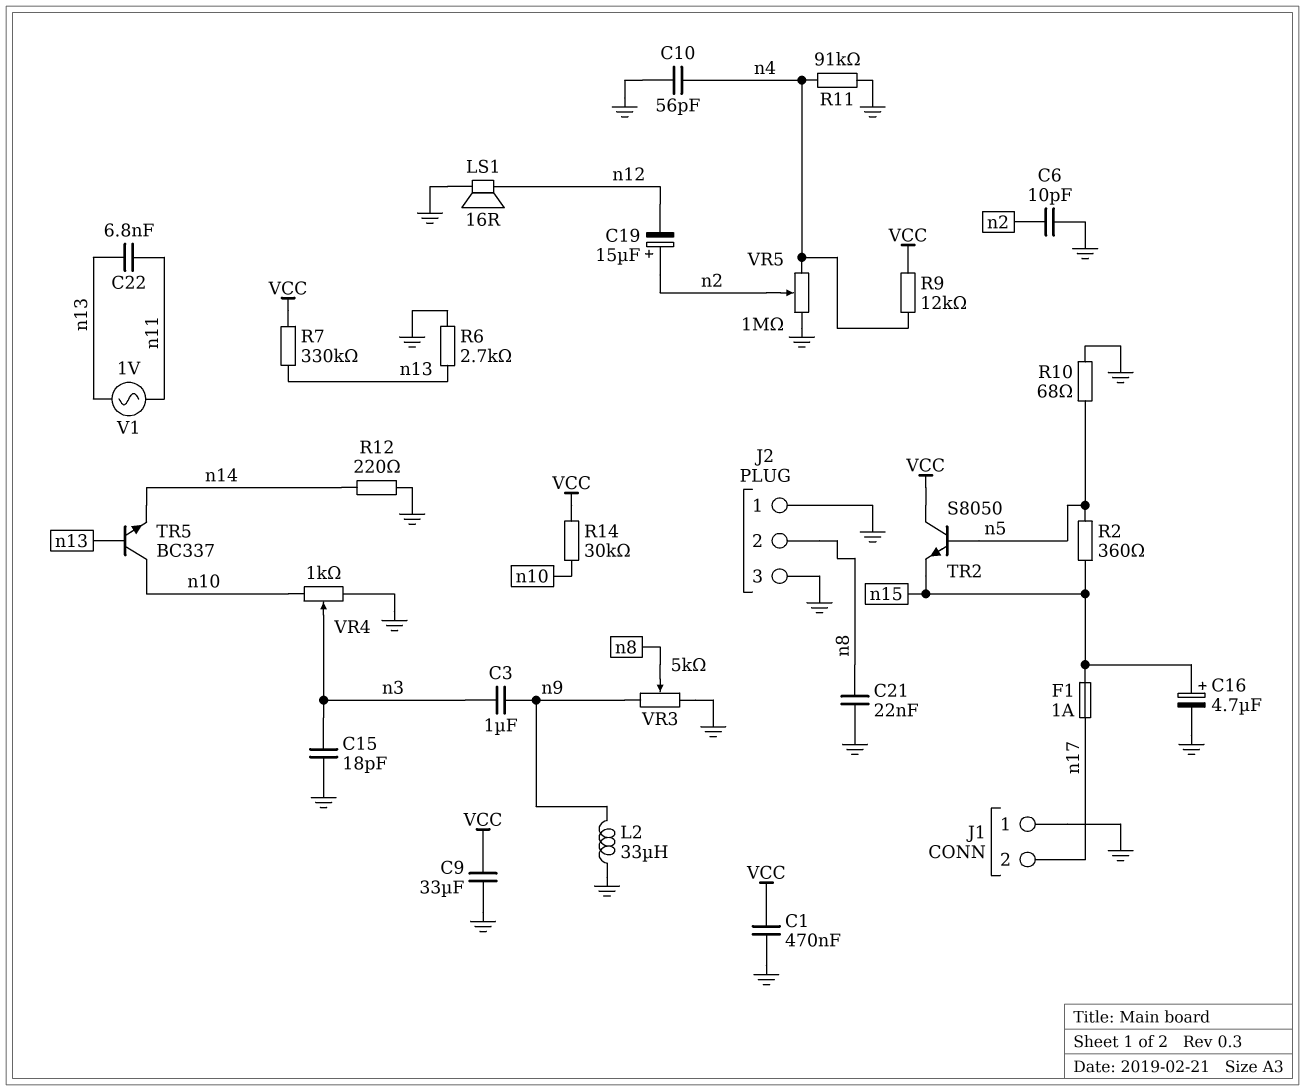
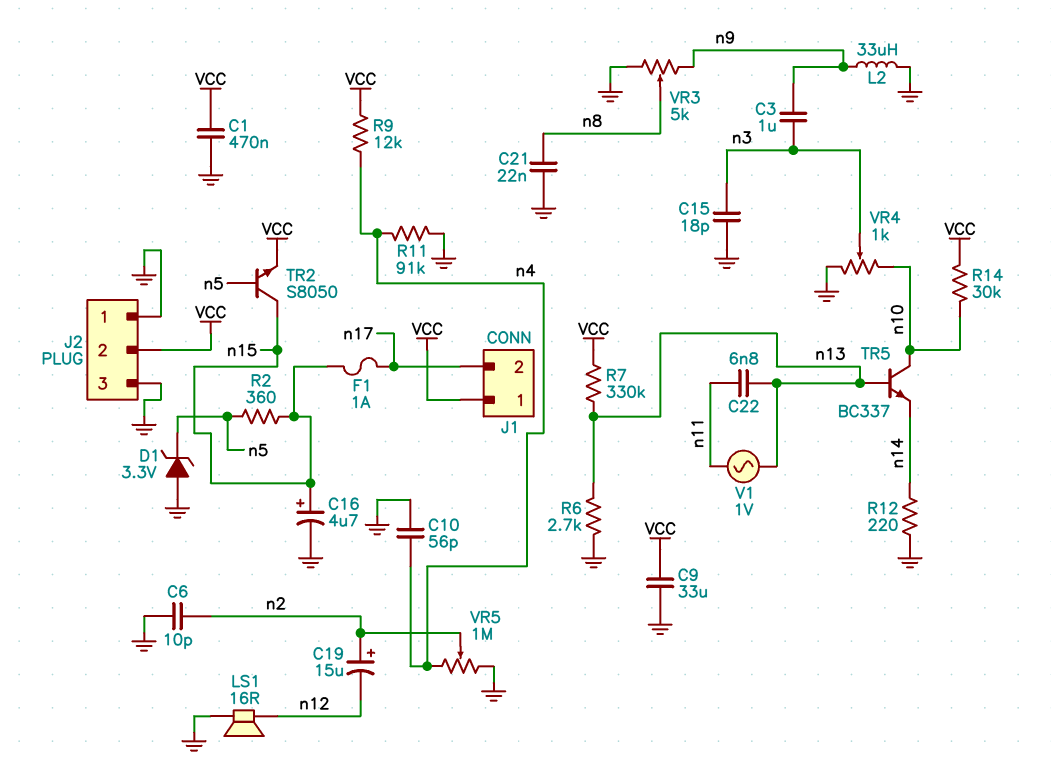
D1: none -> zener 3.3V (A GND, K n5)
J1 pin 1: GND -> VCC
J2 pin 2: n8 -> VCC
R10: 68 (GND, n5) -> none
TR2: NPN S8050 (B n5, C VCC, E n15) -> NPN S8050 (B n5, C n15, E VCC)

